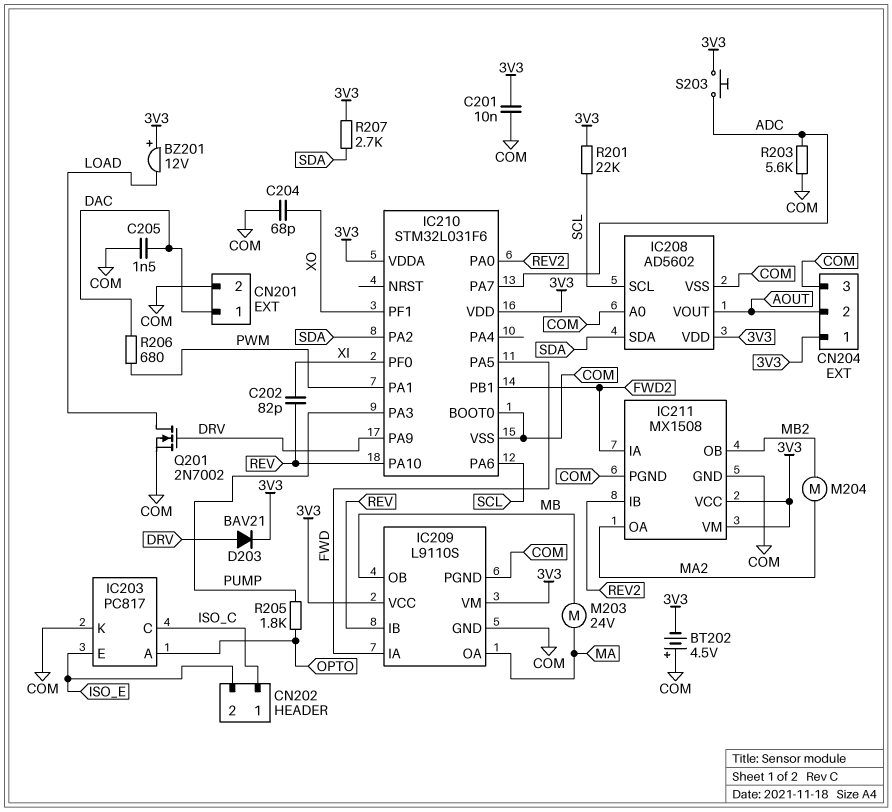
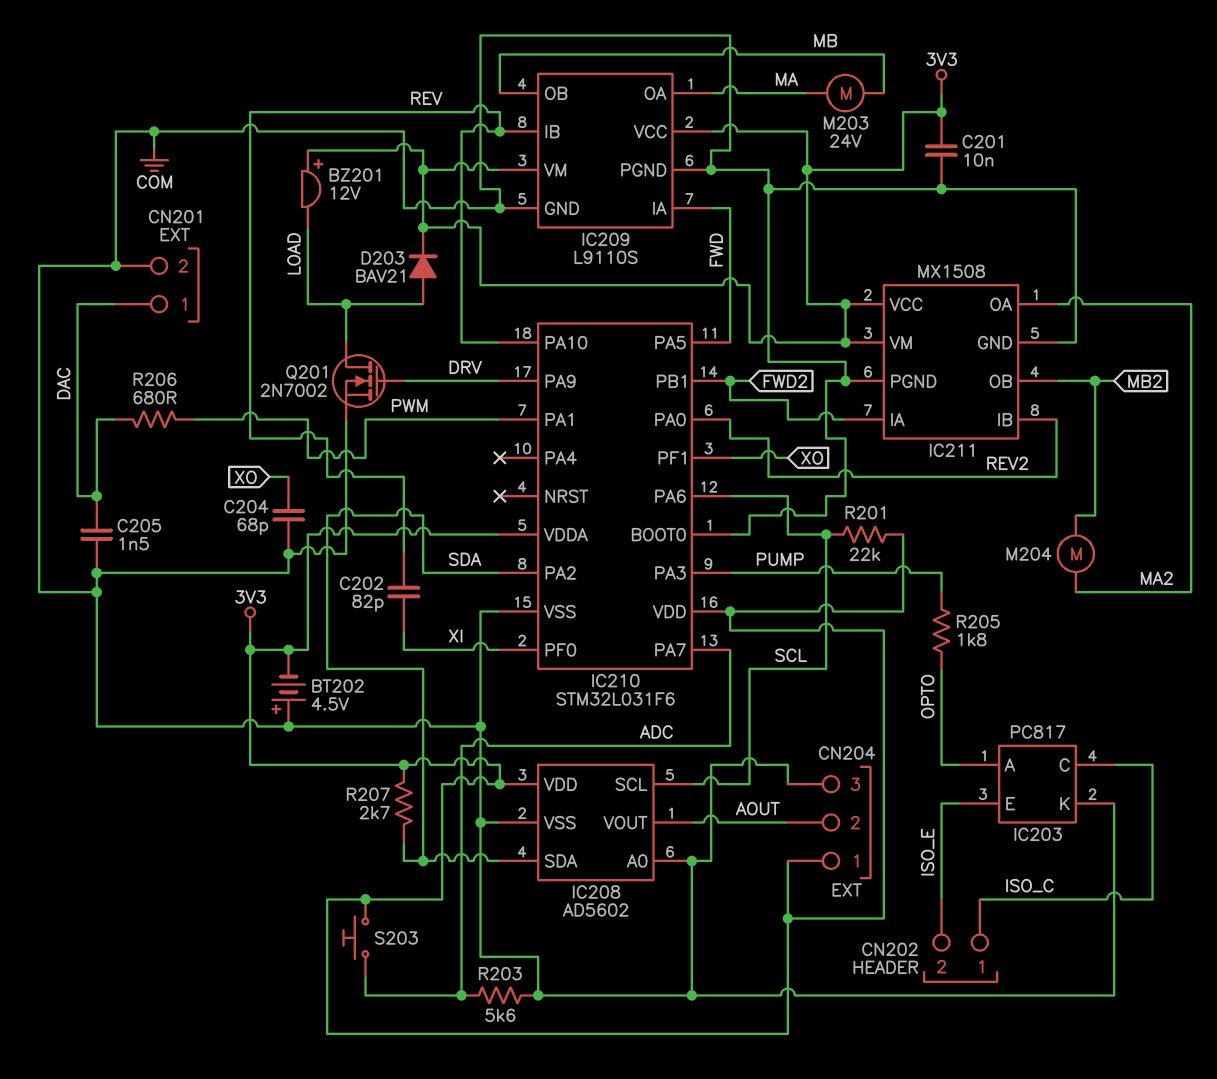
D203: diode BAV21 (A DRV, K 3V3) -> diode BAV21 (A LOAD, K 3V3)

